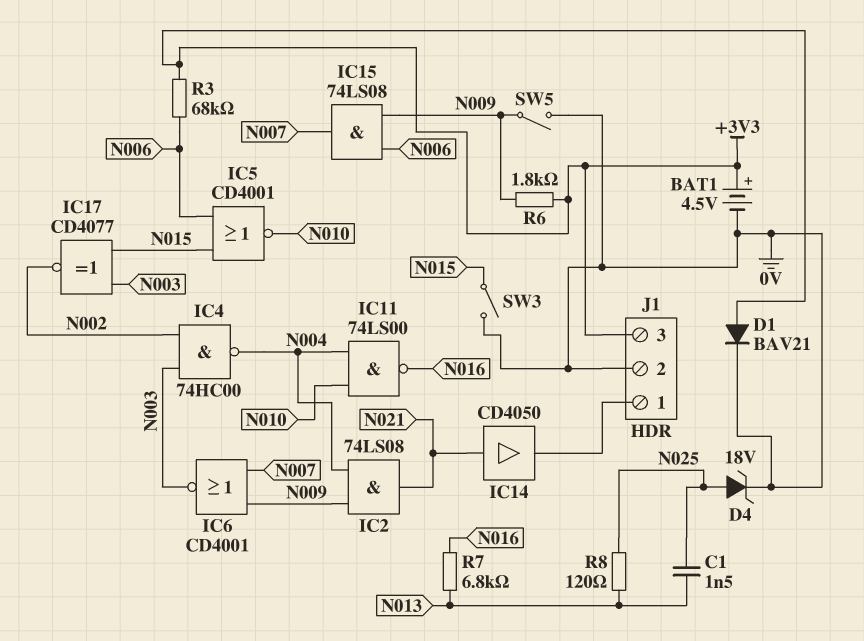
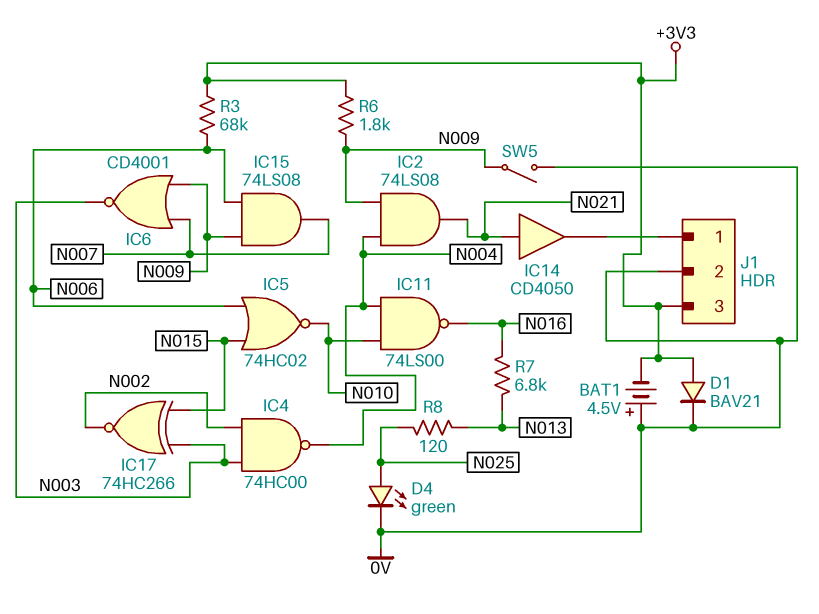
BAT1: 4.5V (plus +3V3, minus 0V) -> 4.5V (plus 0V, minus +3V3)
C1: 1.5nF (N013, N025) -> none
D4: zener 18V (A N025, K 0V) -> LED green (A N025, K 0V)
IC5: NOR CD4001 (in N006, in N015, out N010) -> NOR 74HC02 (in N006, in N015, out N010)
IC17: XNOR CD4077 (in N003, in N015, out N002) -> XNOR 74HC266 (in N003, in N015, out N002)
SW3: switch (0V, N015) -> none

